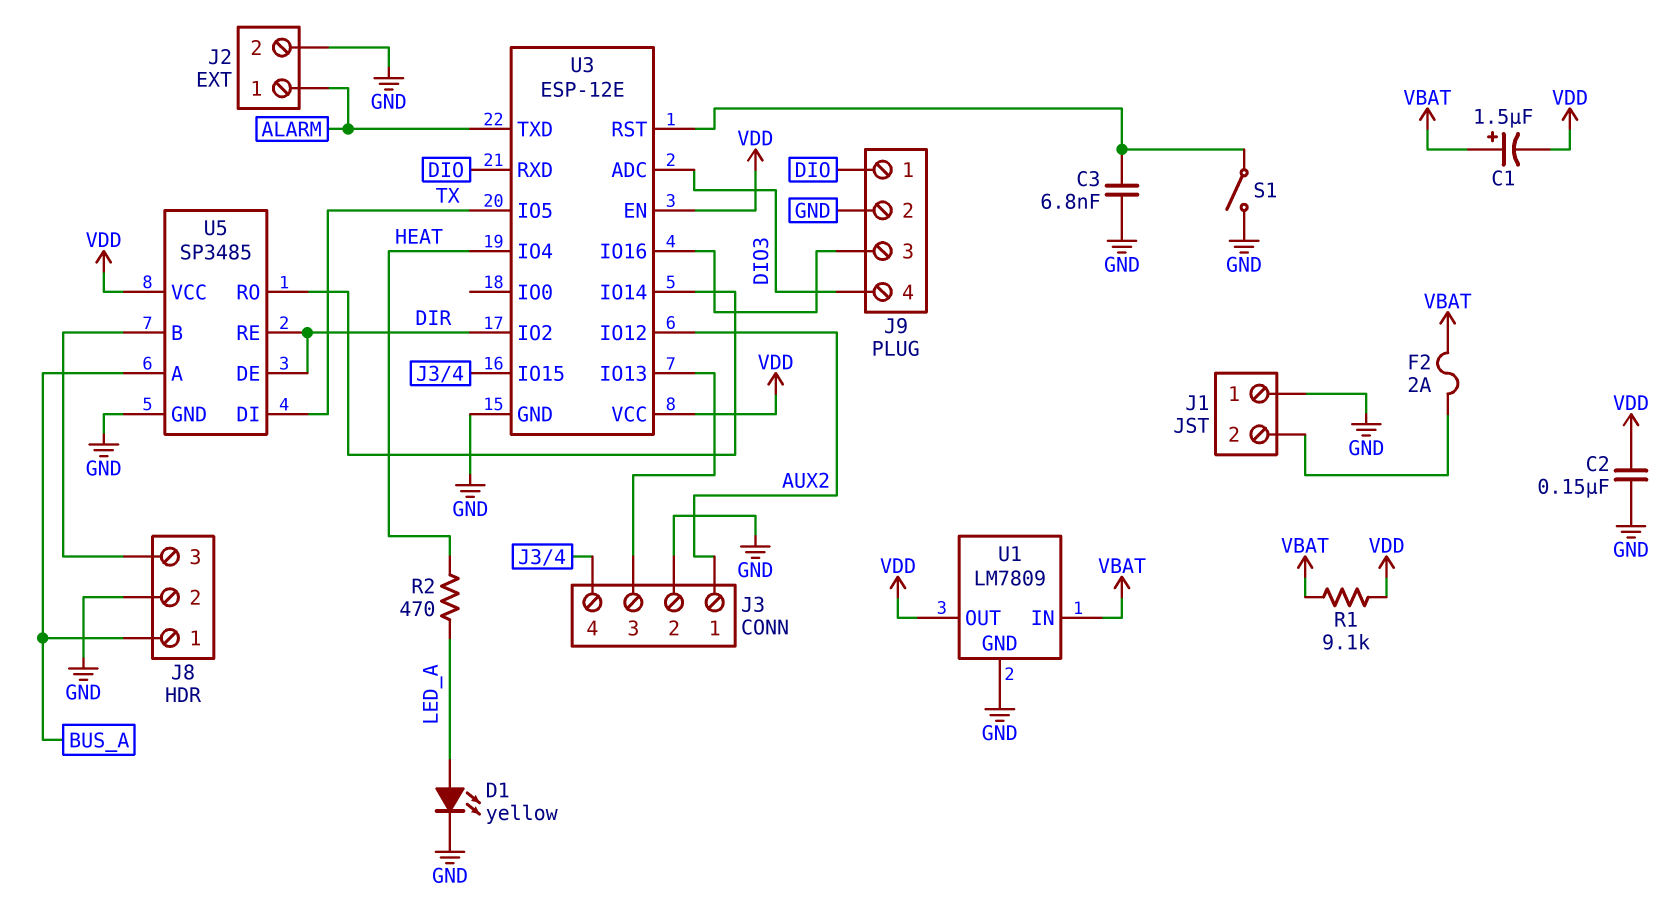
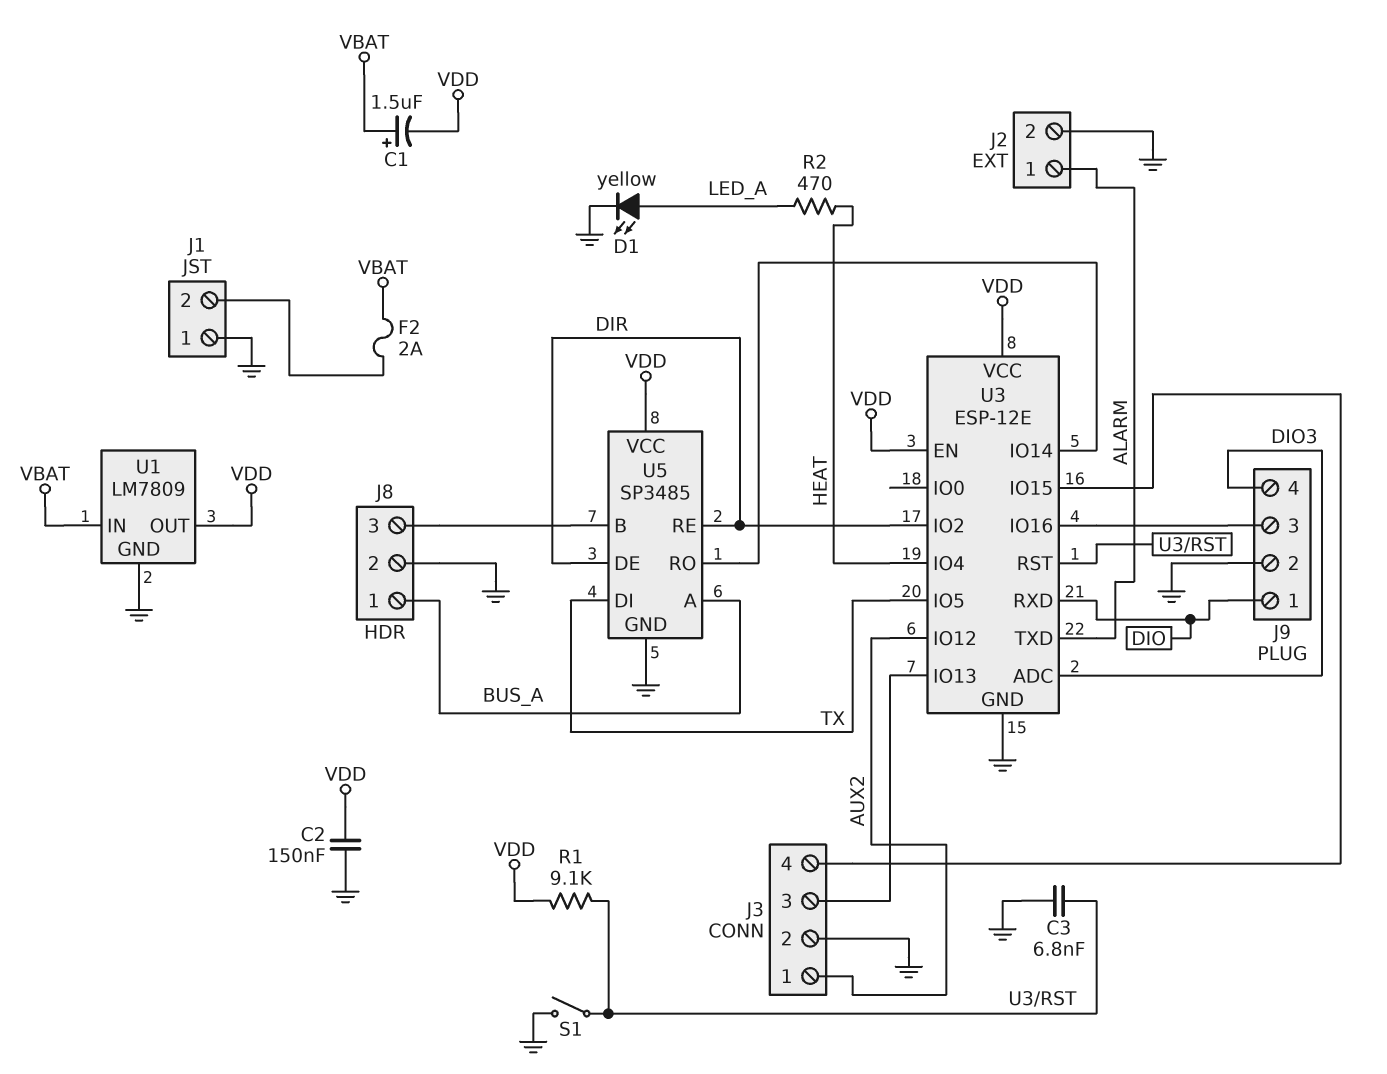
R1: 9.1k (VBAT, VDD) -> 9.1k (U3/RST, VDD)

